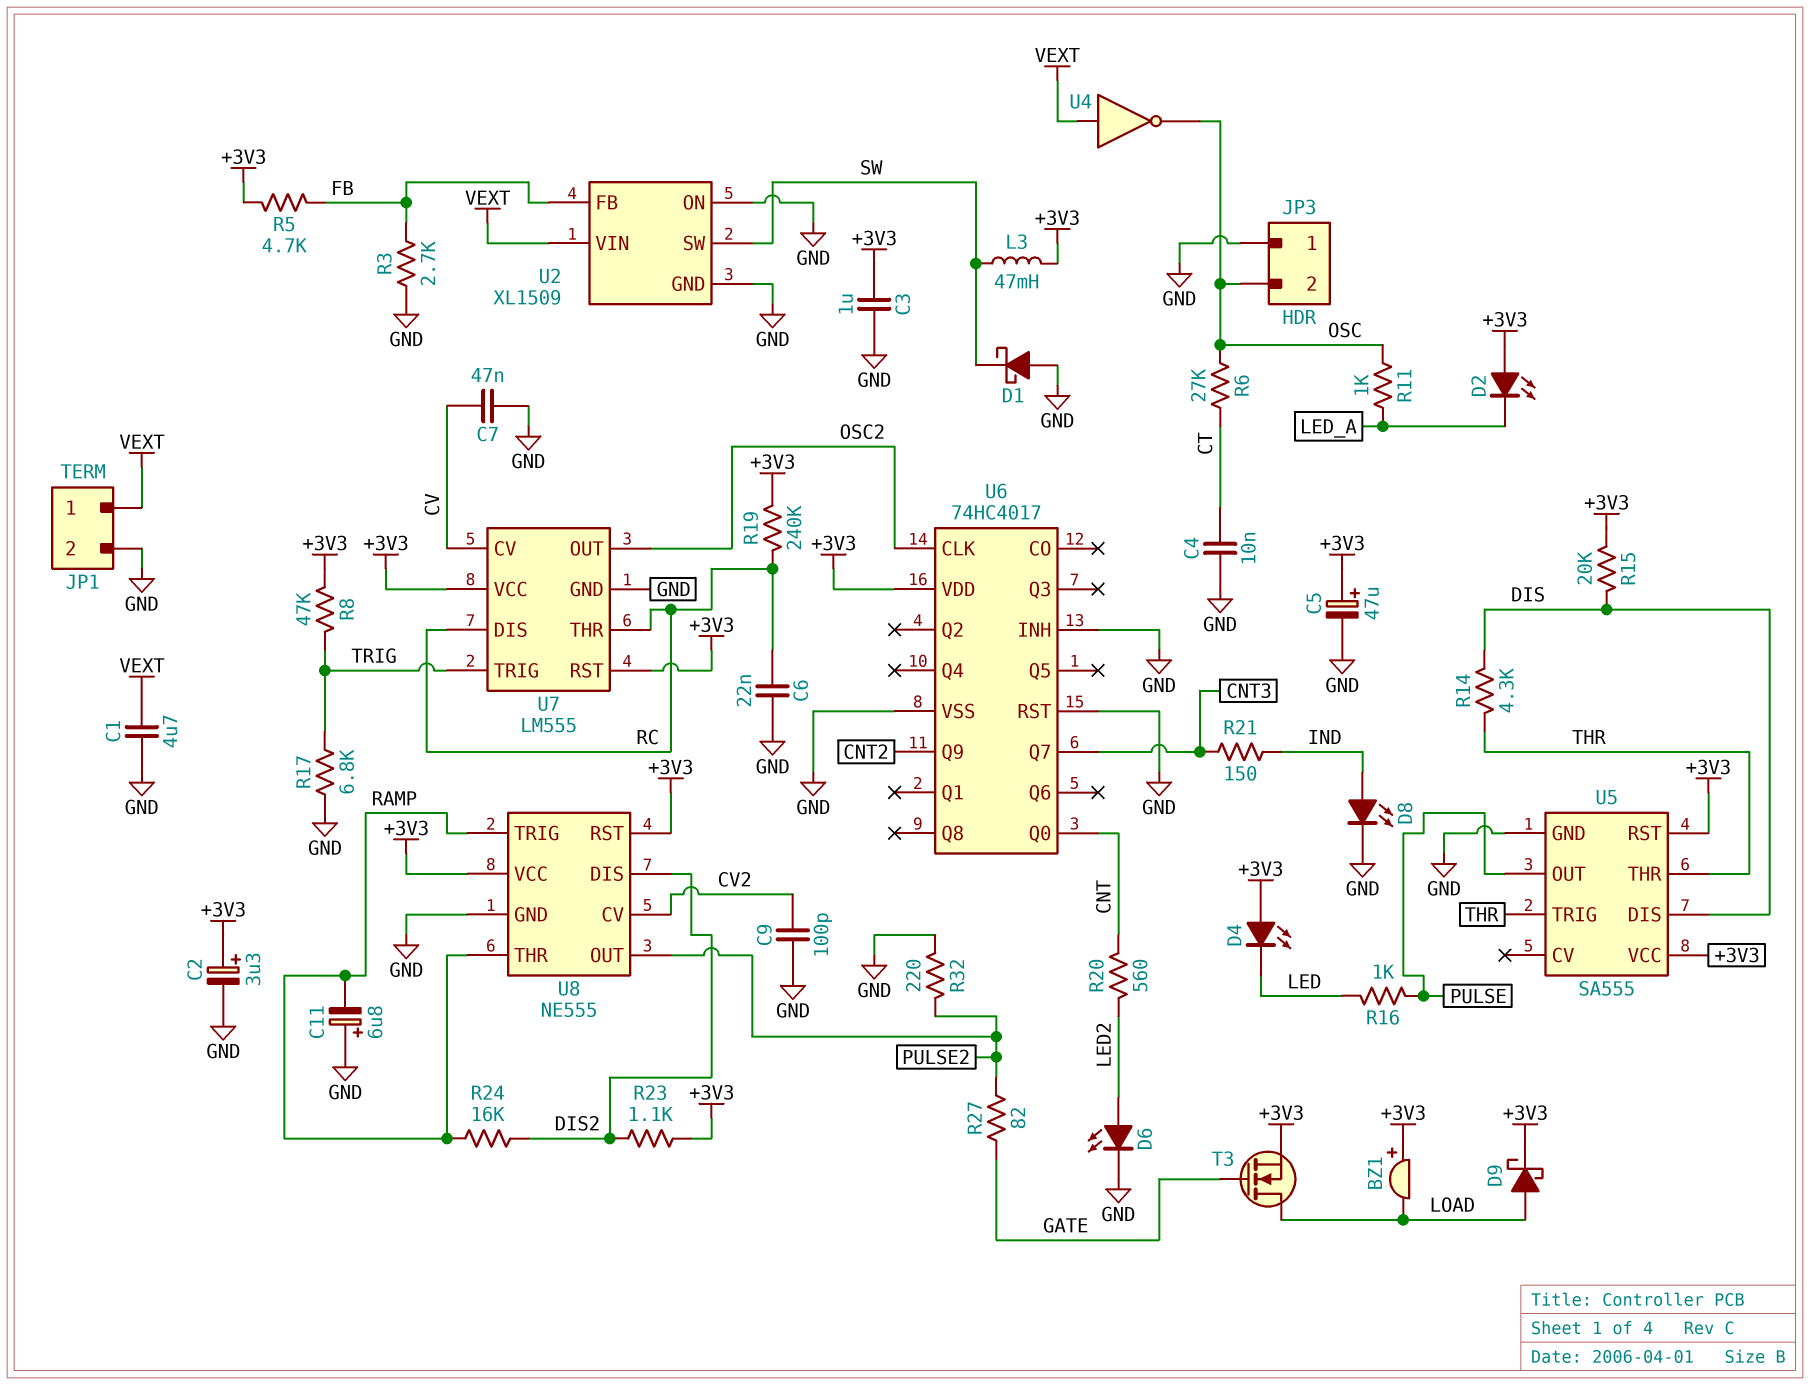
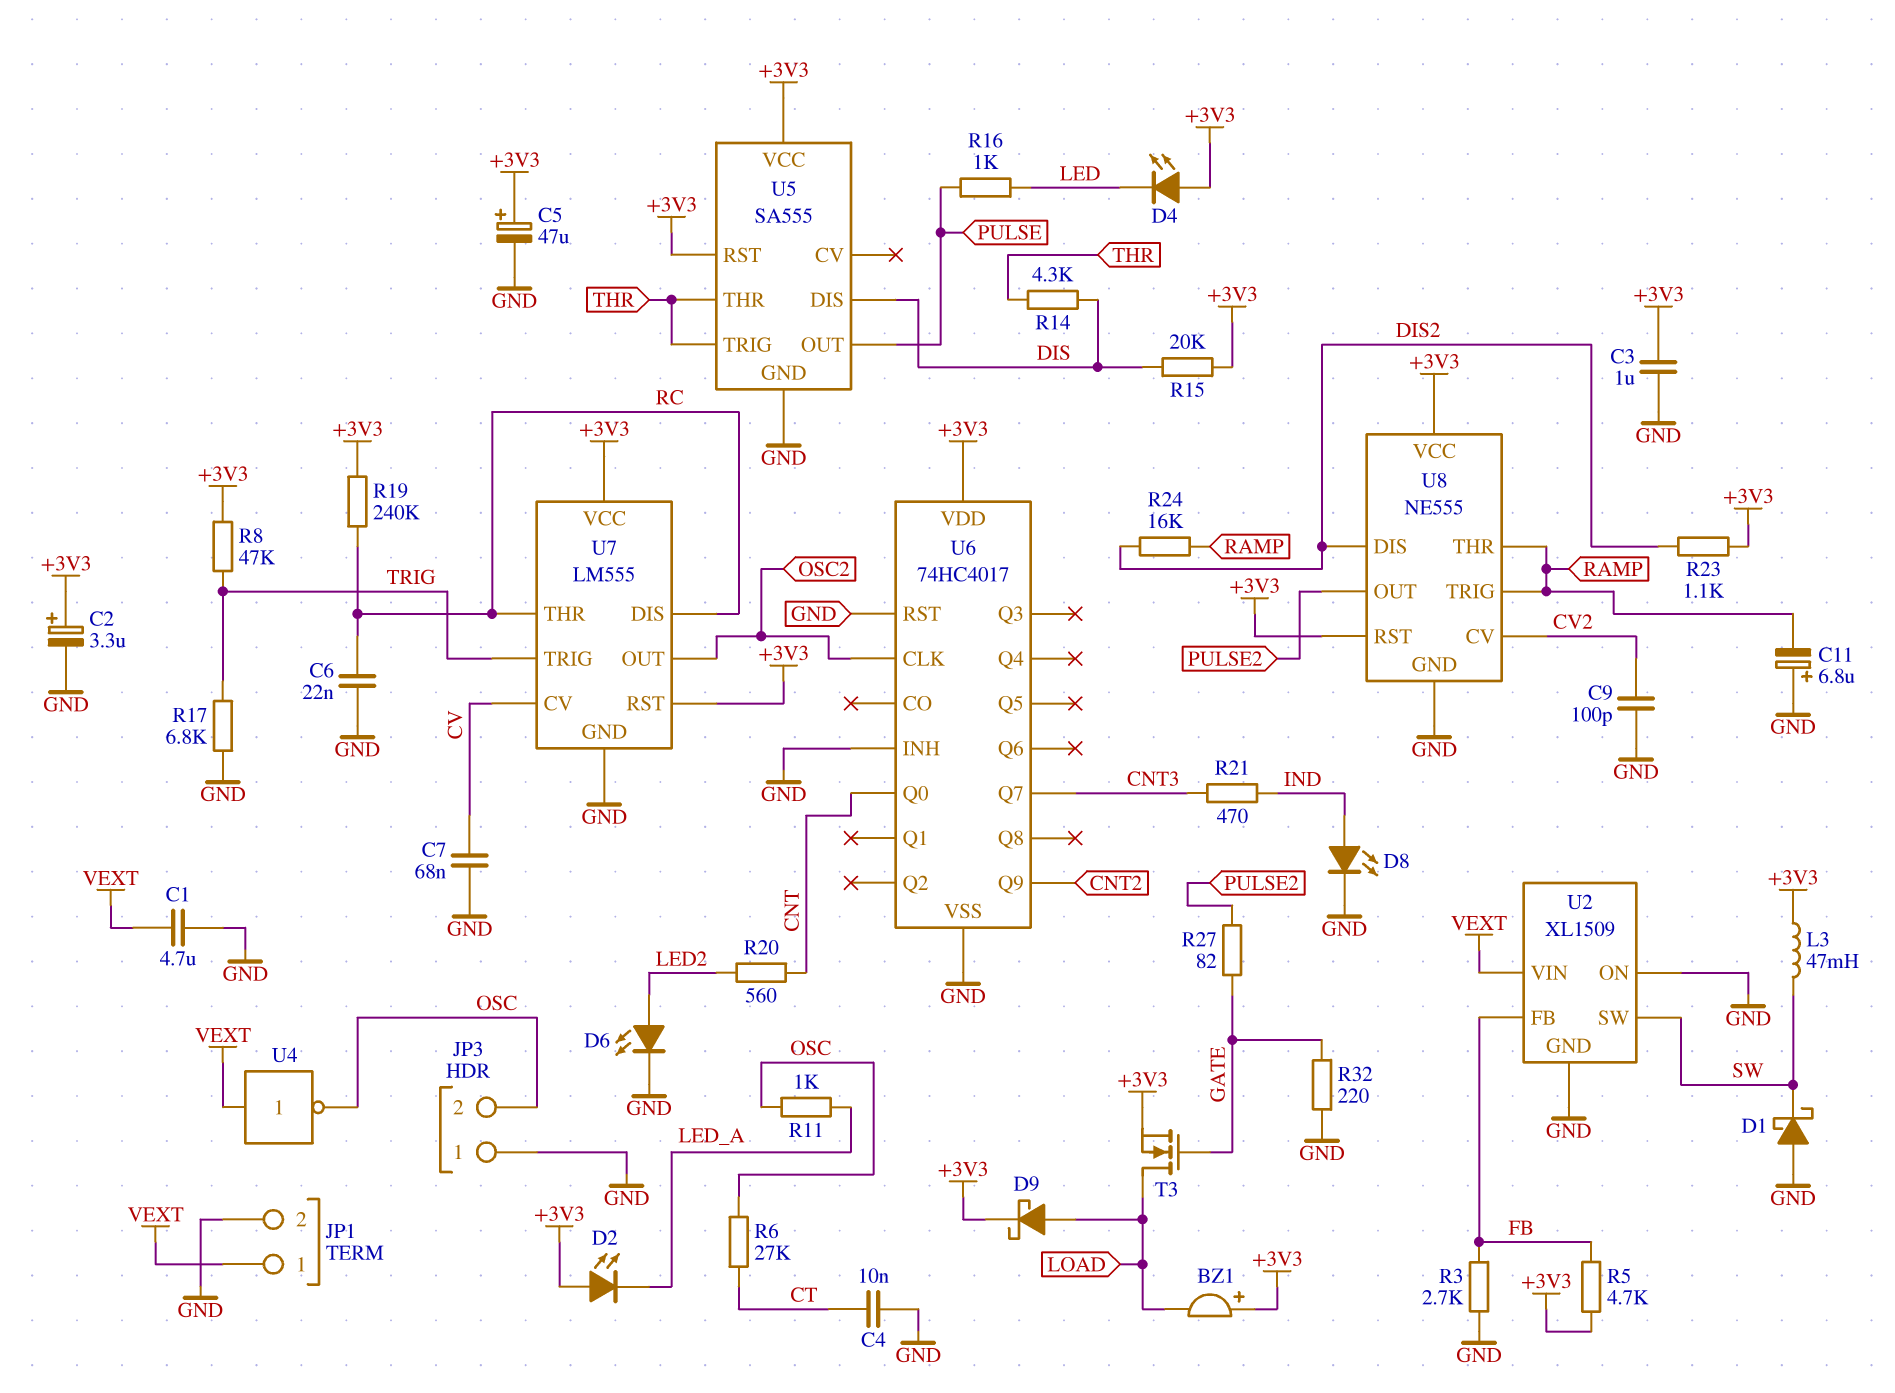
C7: 47nF (CV, GND) -> 68nF (CV, GND)
R21: 150 (CNT3, IND) -> 470 (CNT3, IND)
R32: 220 (GND, PULSE2) -> 220 (GATE, GND)

